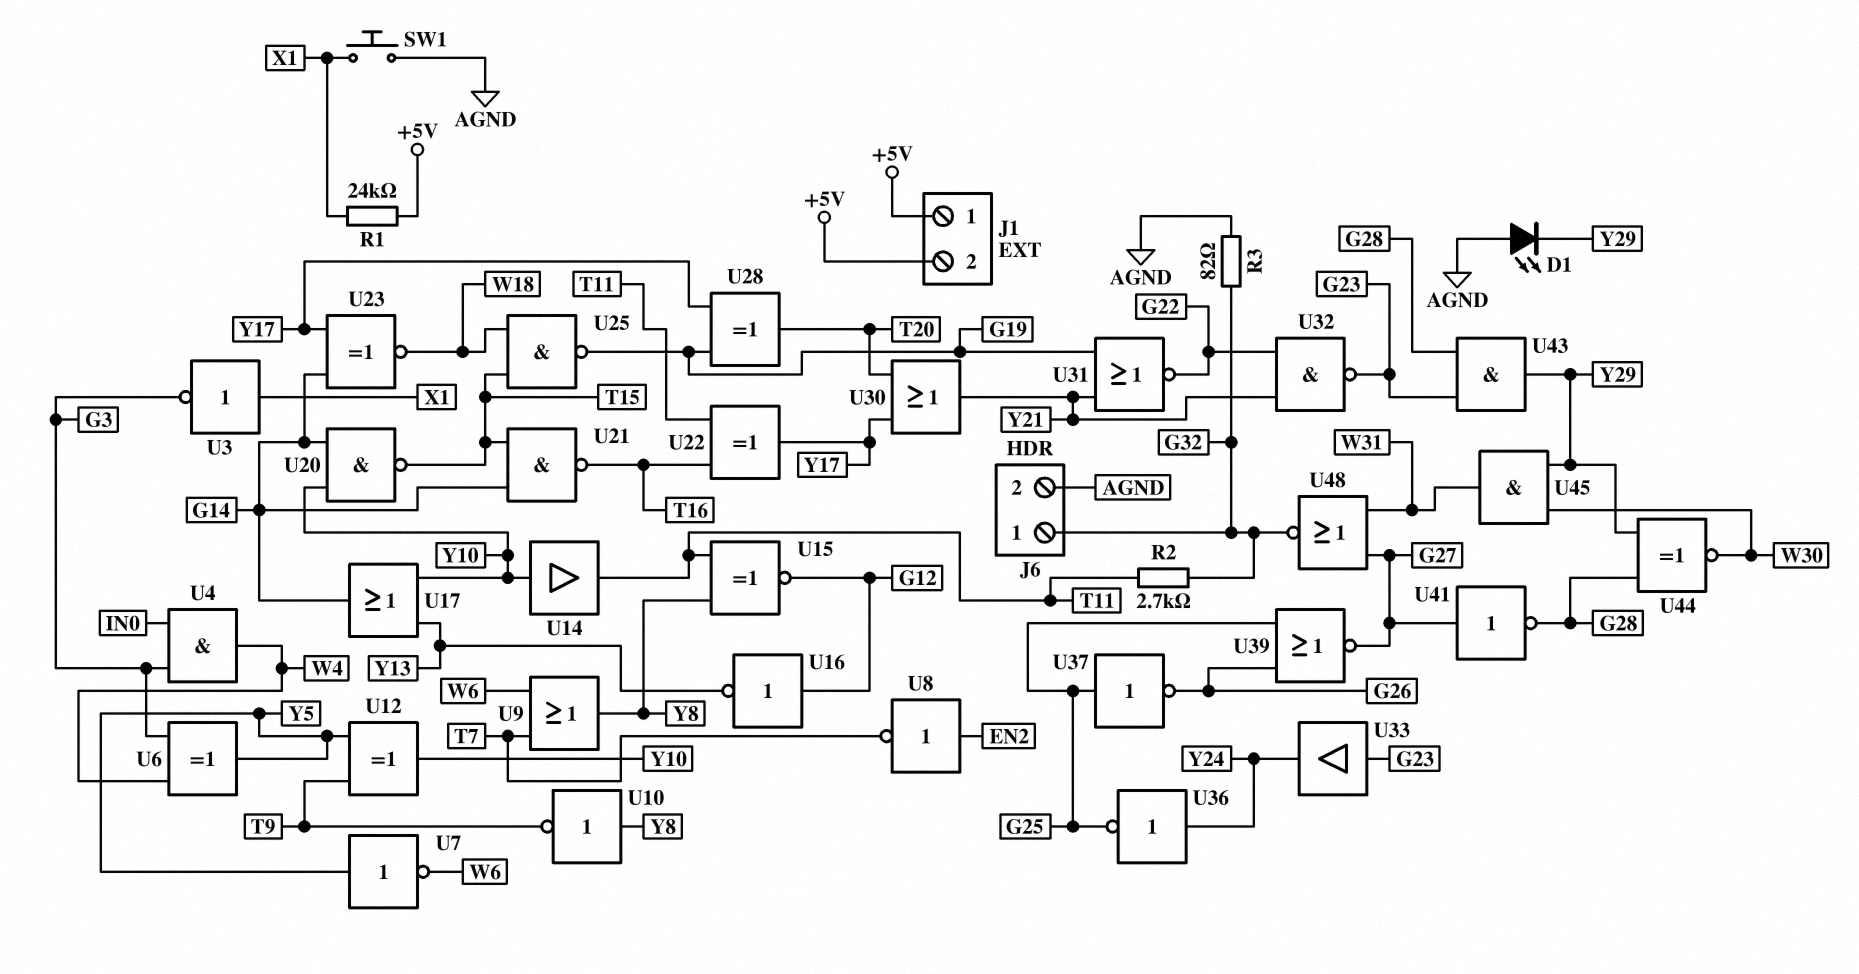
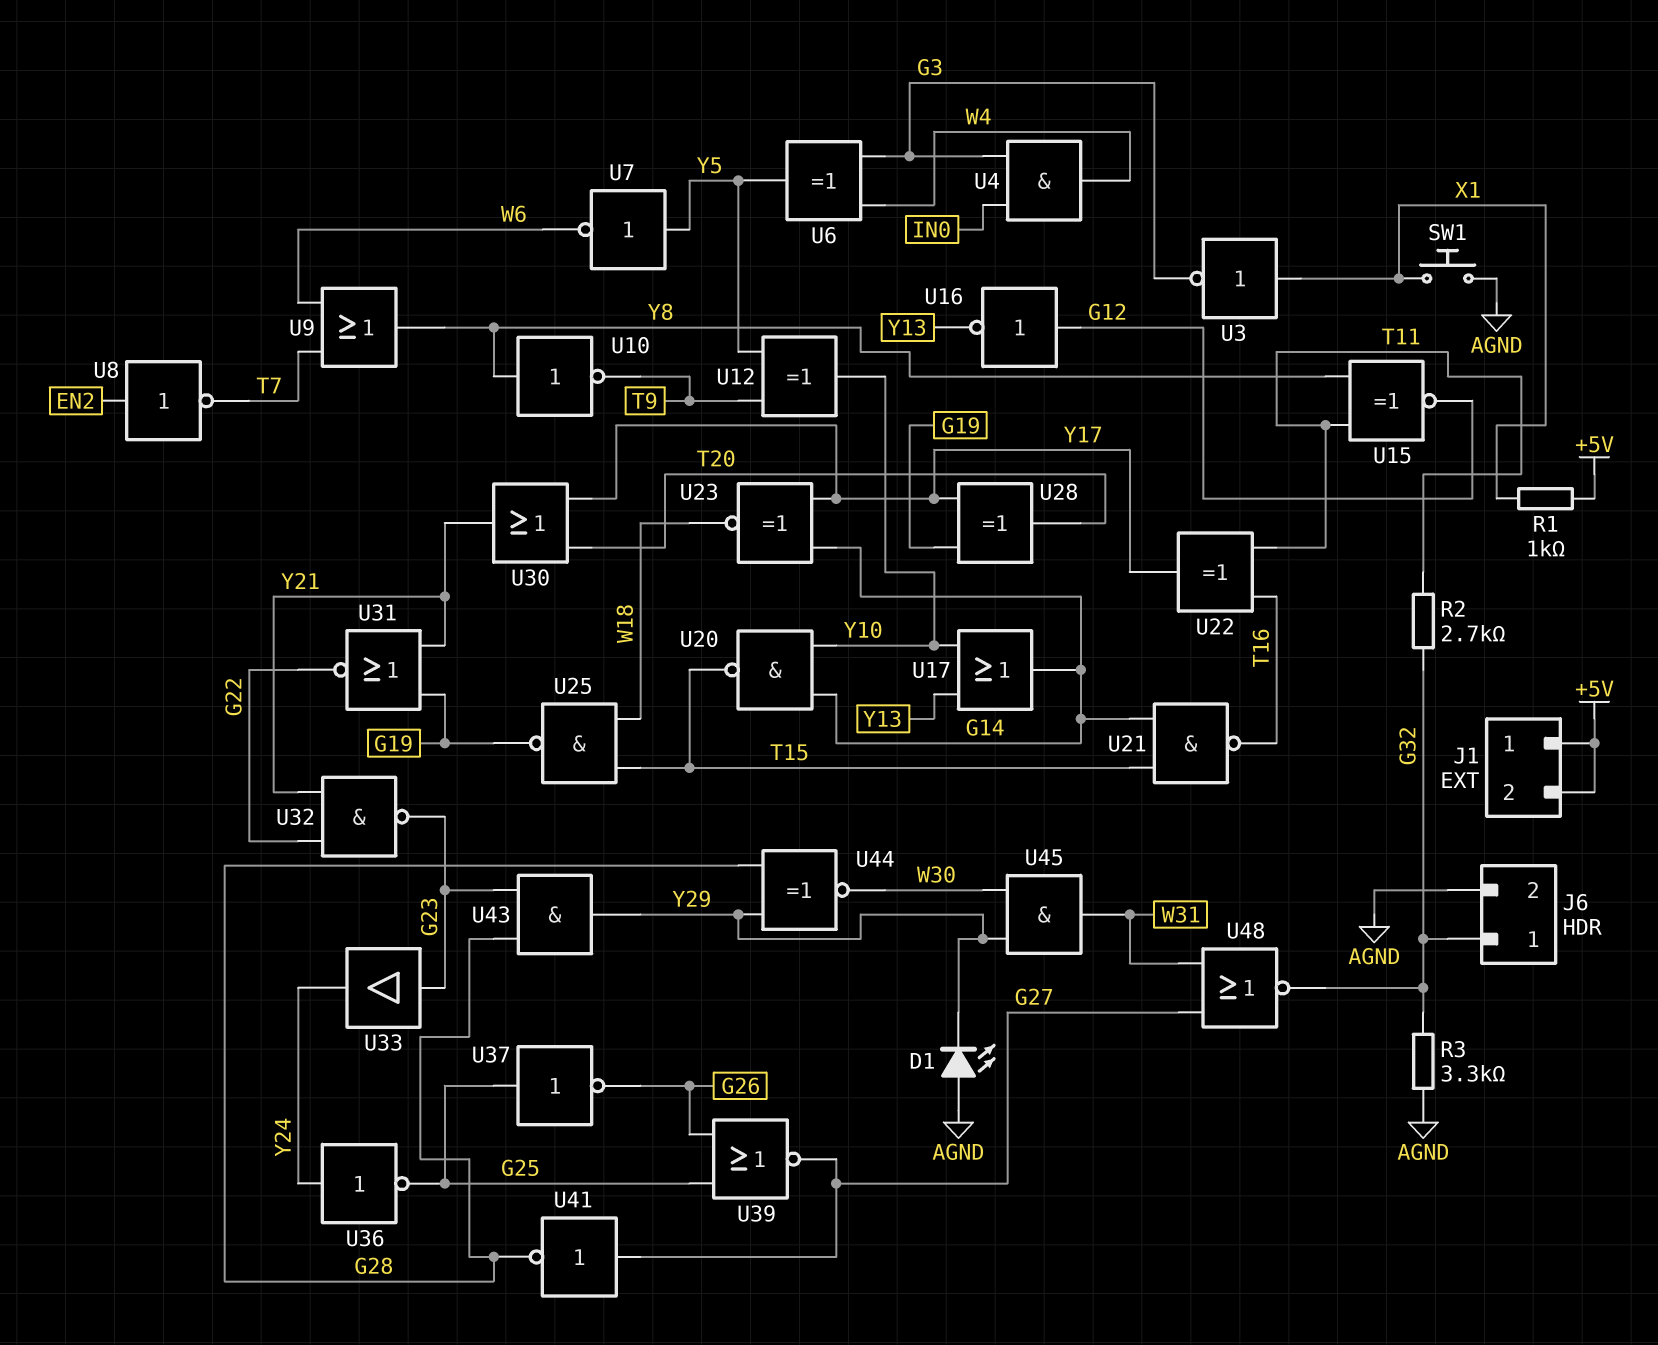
R1: 24k (+5V, X1) -> 1k (+5V, X1)
R3: 82 (AGND, G32) -> 3.3k (AGND, G32)
U14: buffer (in Y10, out T11) -> none

